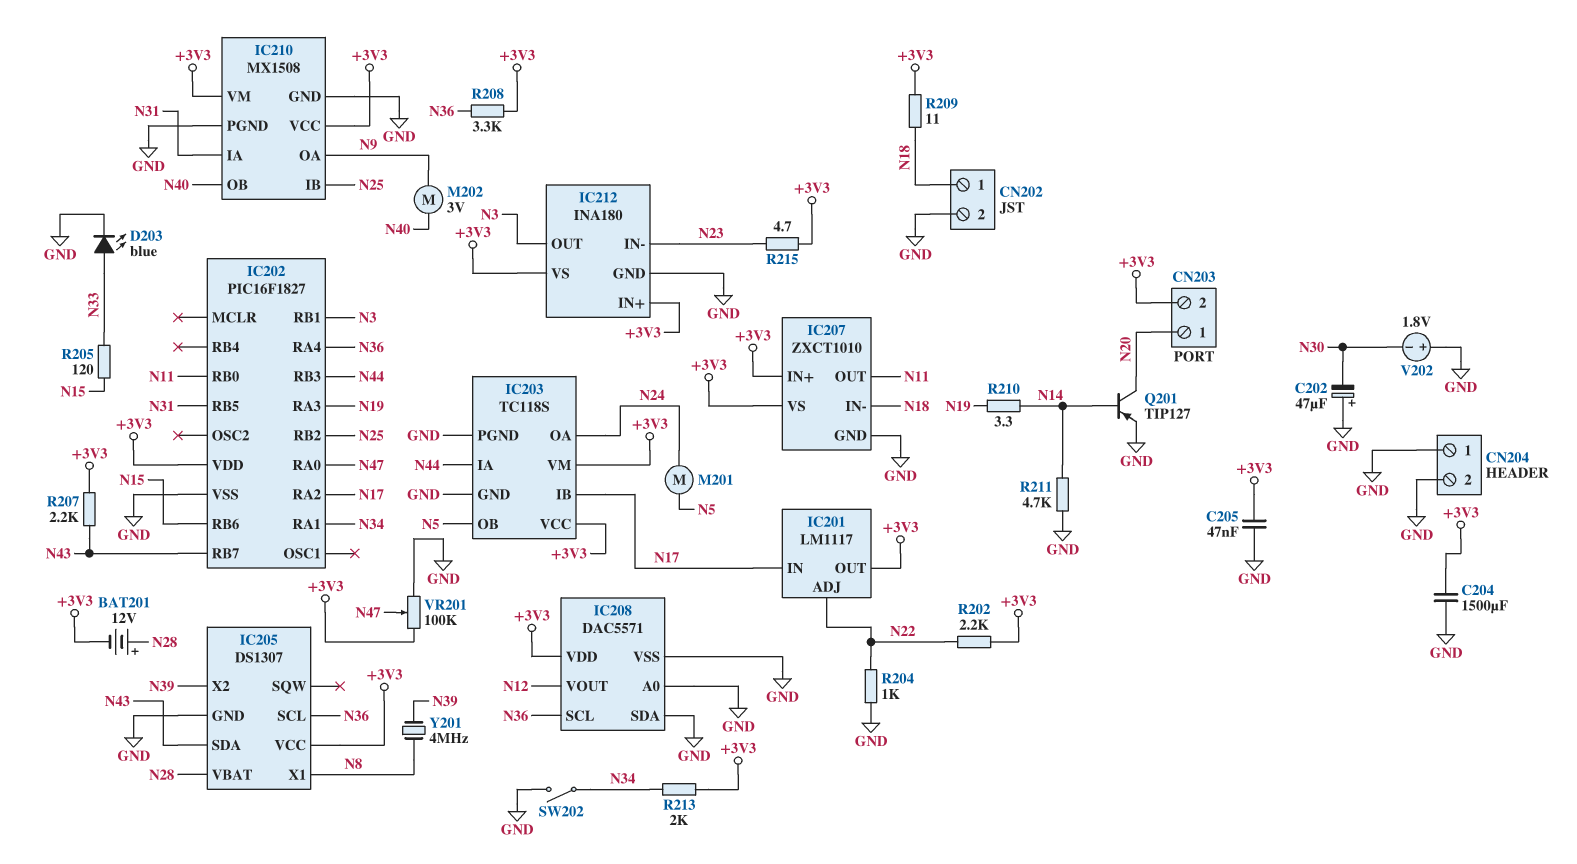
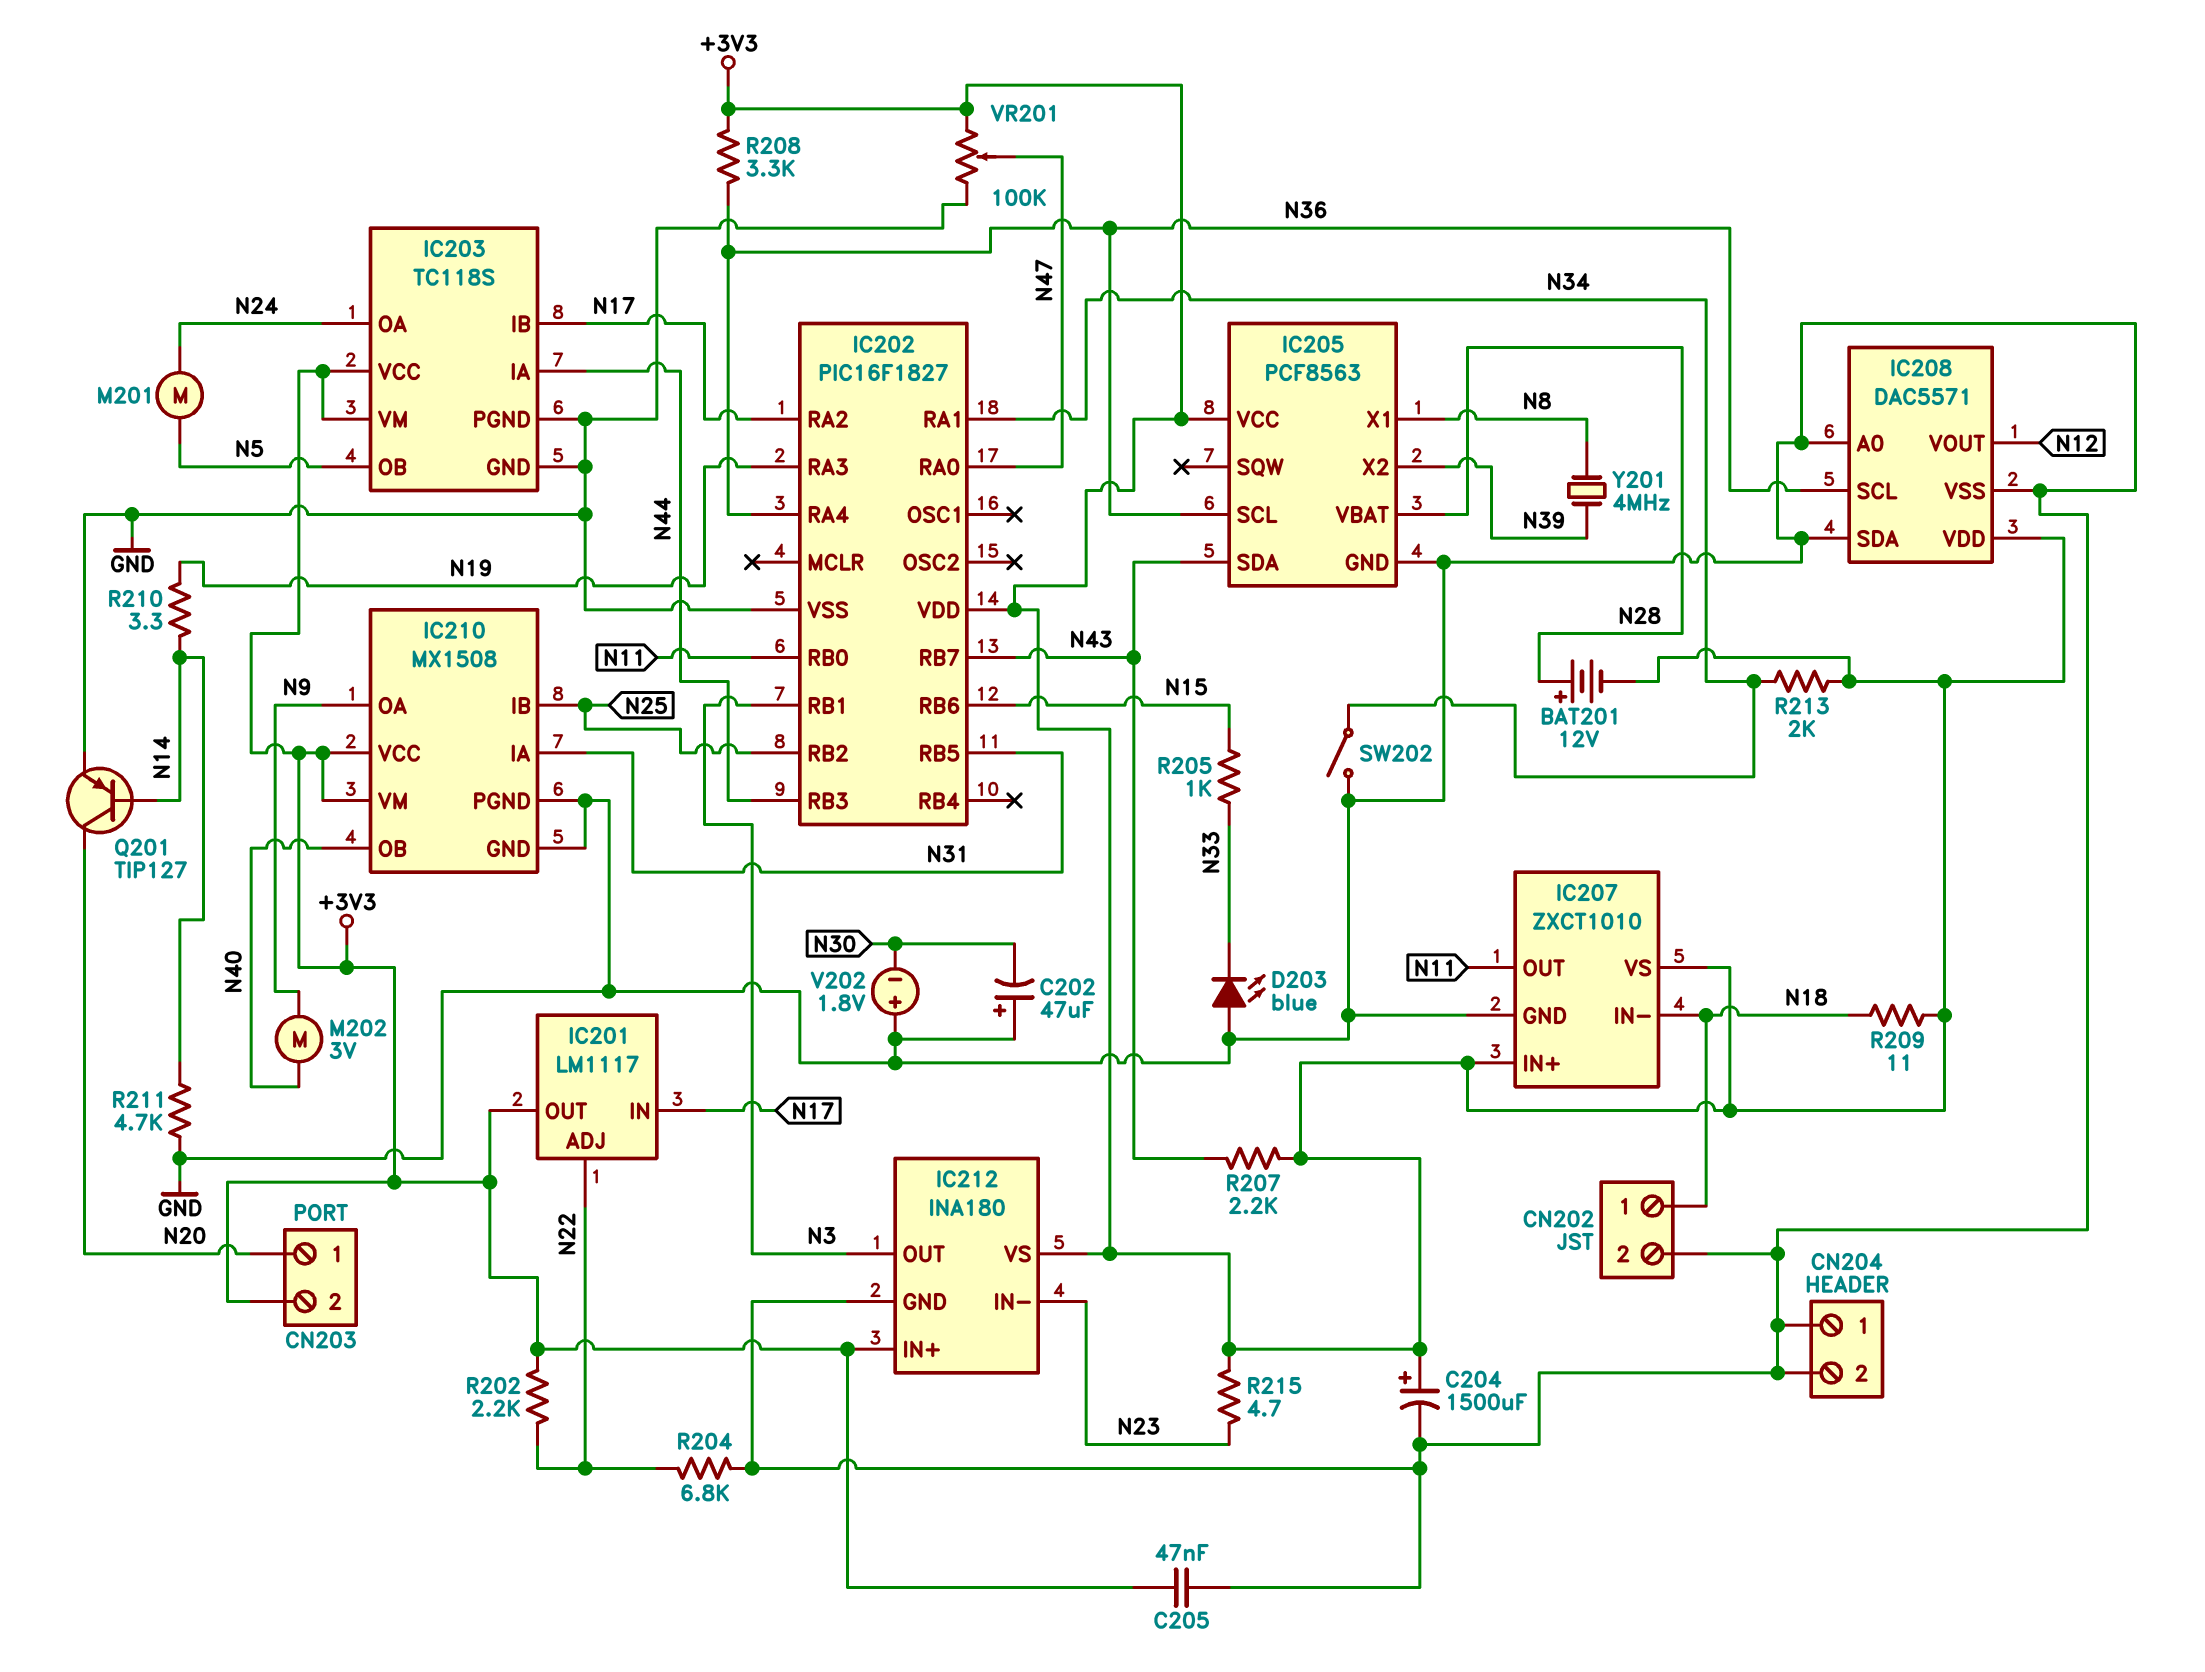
C204: 1500uF (+3V3, GND) -> 1500uF (plus +3V3, minus GND)
D203: LED blue (A N33, K GND) -> LED blue (A GND, K N33)
IC205: DS1307 -> PCF8563
R204: 1k (GND, N22) -> 6.8k (GND, N22)
R205: 120 (N15, N33) -> 1k (N15, N33)

